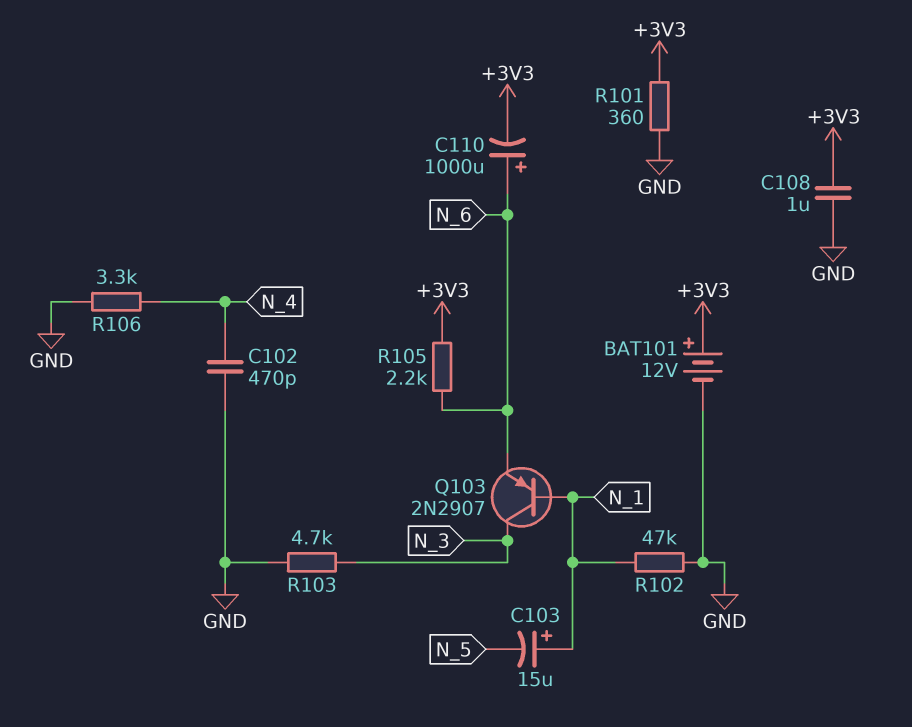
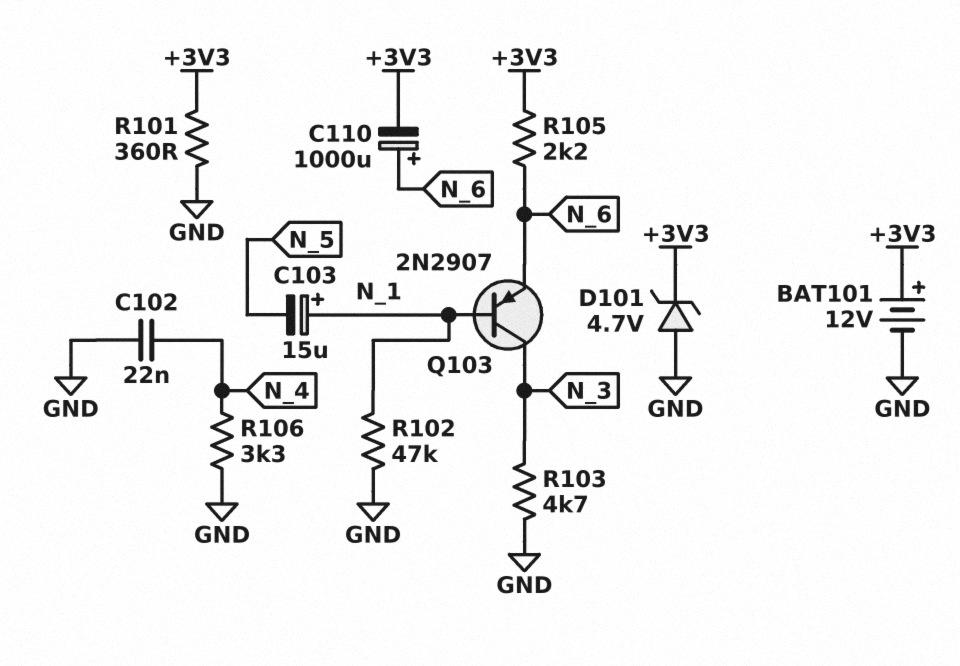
C102: 470pF (GND, N_4) -> 22nF (GND, N_4)
C108: 1uF (+3V3, GND) -> none
D101: none -> zener 4.7V (A GND, K +3V3)

